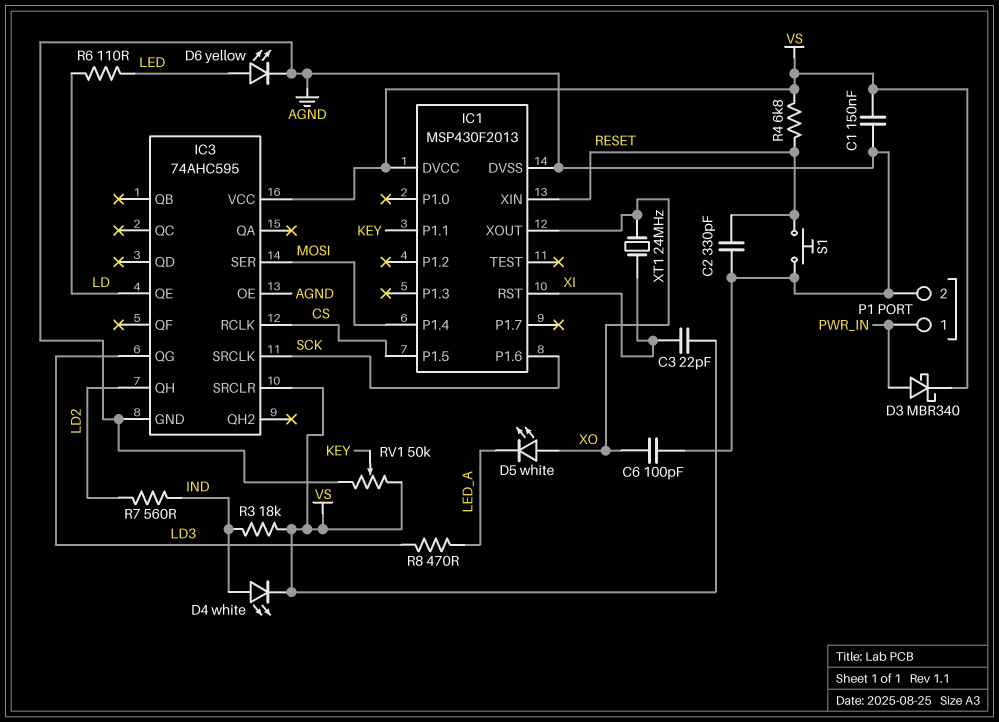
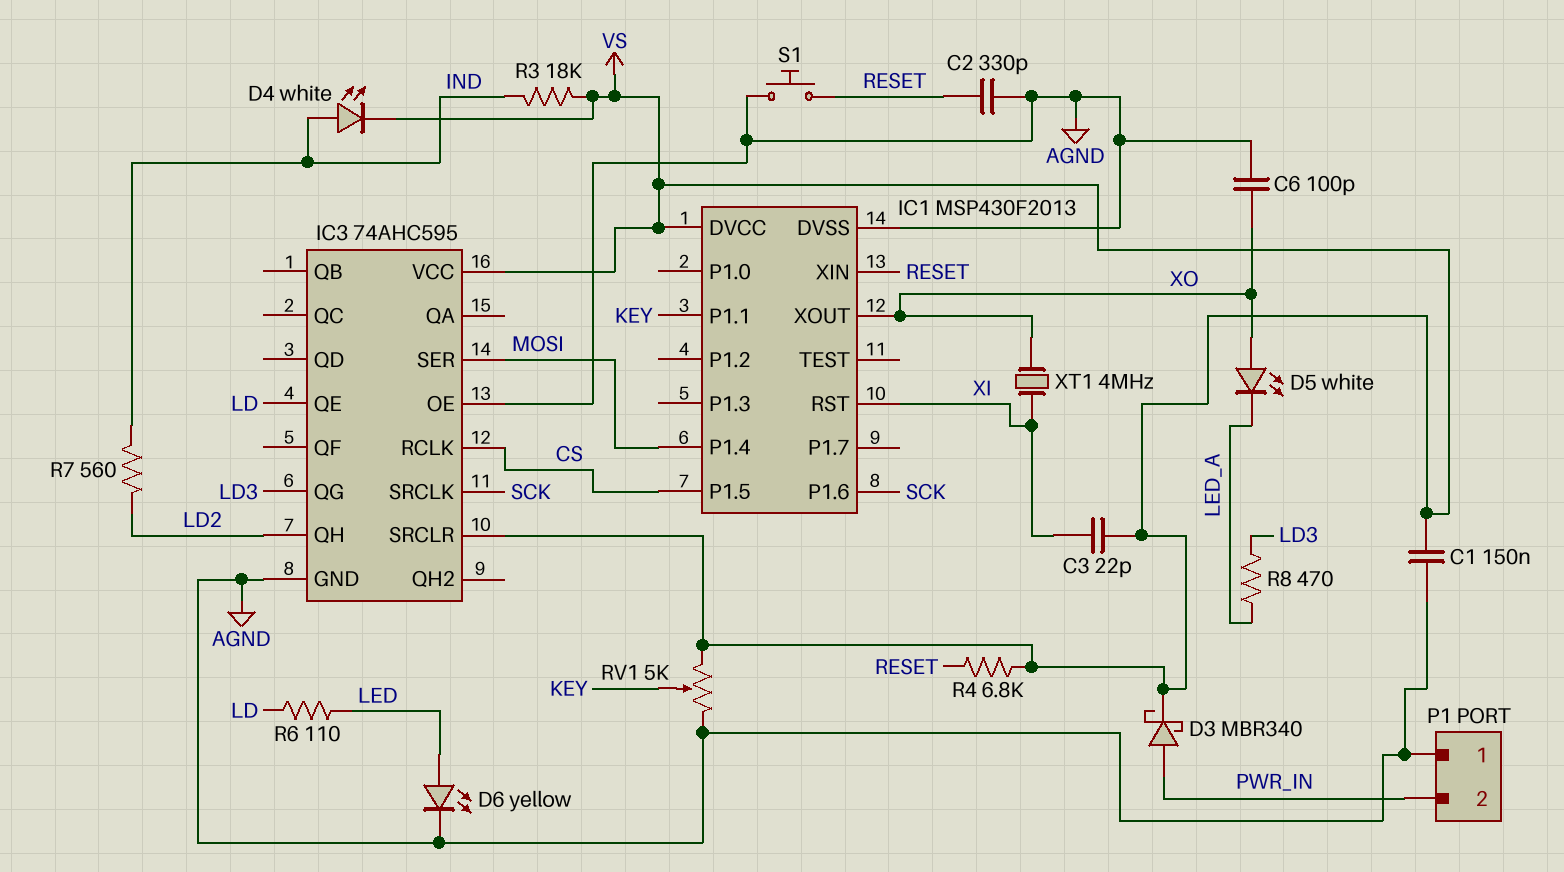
P1 pin 1: PWR_IN -> AGND
P1 pin 2: AGND -> PWR_IN
RV1: 50k (AGND, VS, wiper KEY) -> 5k (AGND, VS, wiper KEY)
XT1: 24MHz (XI, XO) -> 4MHz (XI, XO)

